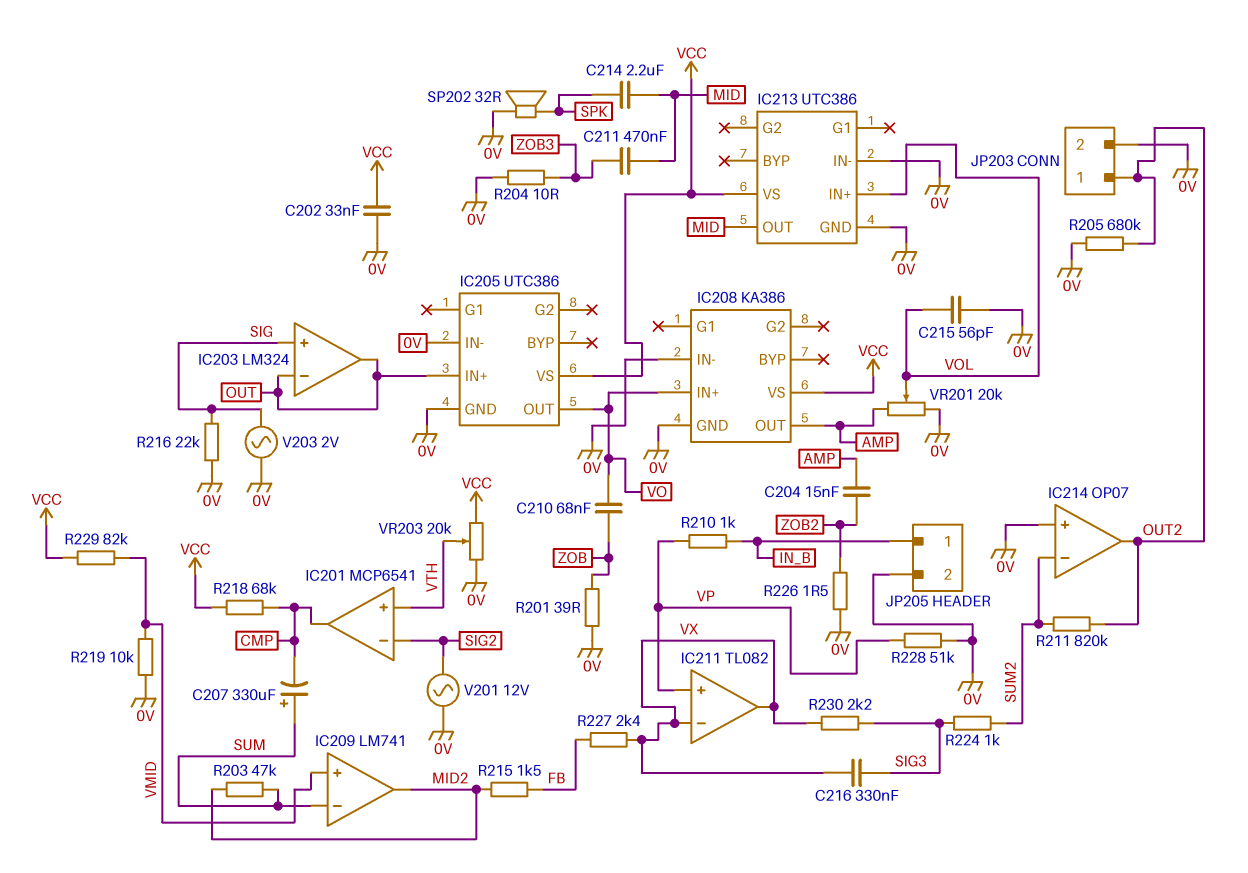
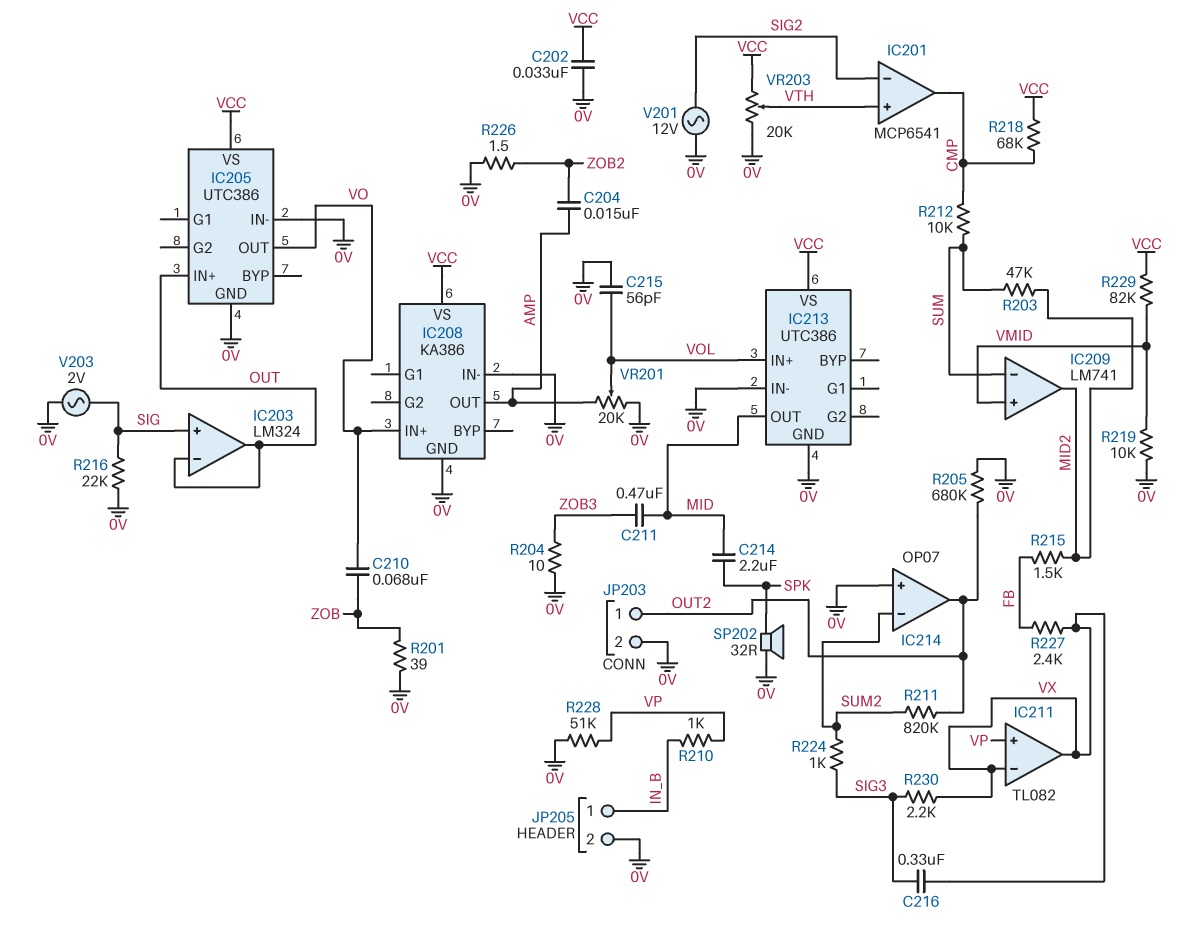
C207: 330uF (plus SUM, minus CMP) -> none
R212: none -> 10k (CMP, SUM)

